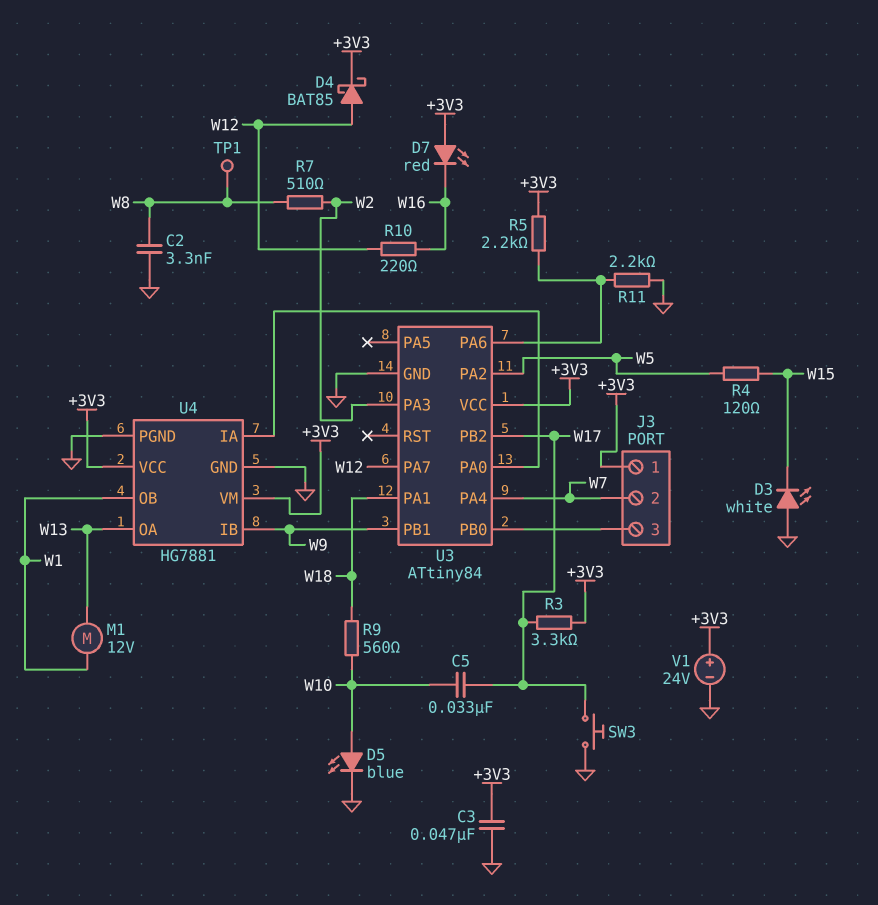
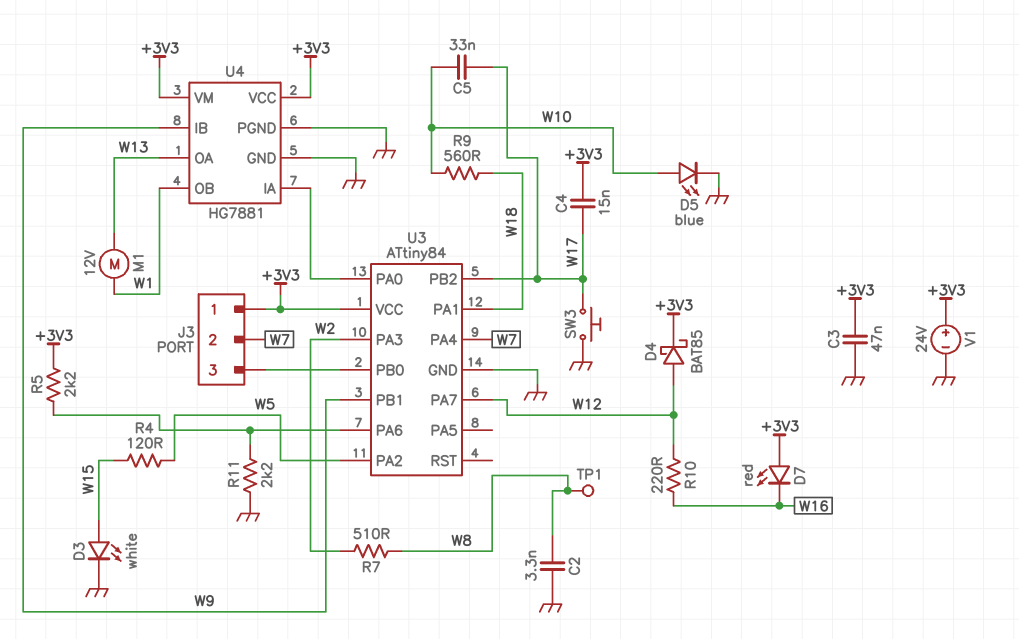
C4: none -> 15nF (+3V3, W17)
D3: LED white (A GND, K W15) -> LED white (A W15, K GND)
R3: 3.3k (+3V3, W17) -> none

